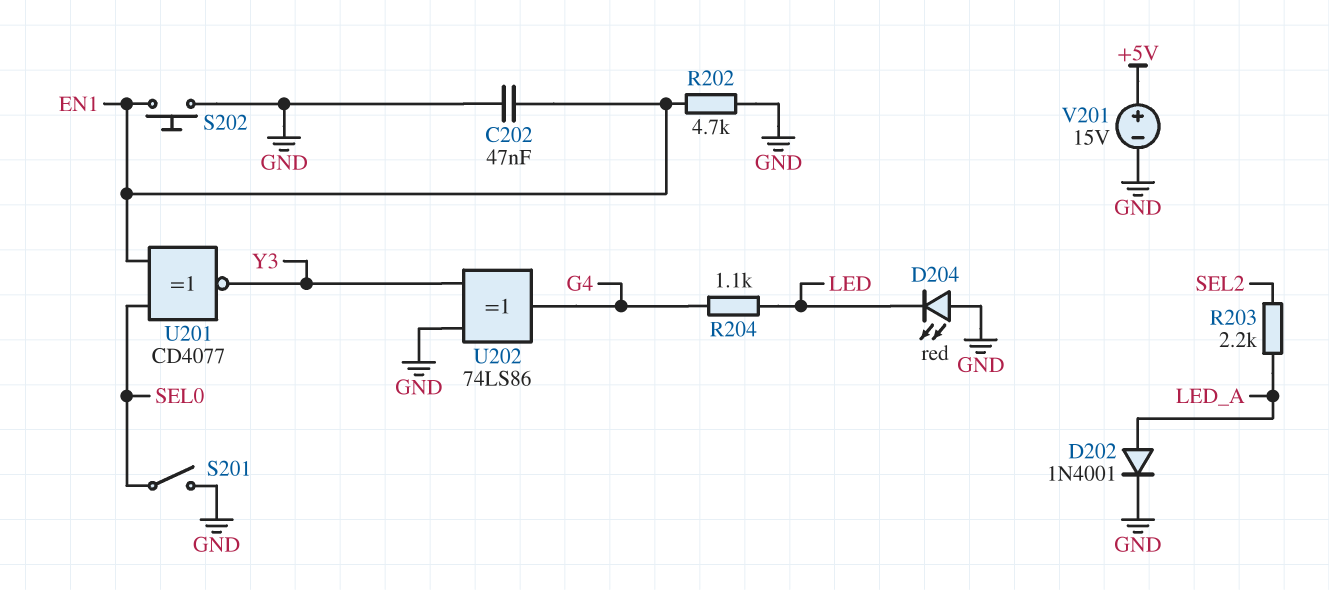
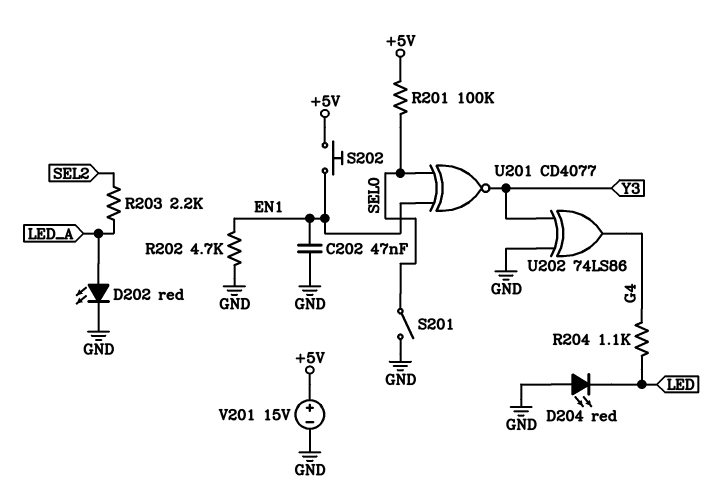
D202: diode 1N4001 (A LED_A, K GND) -> LED red (A LED_A, K GND)
R201: none -> 100k (+5V, SEL0)
S202: button (EN1, GND) -> button (+5V, EN1)

